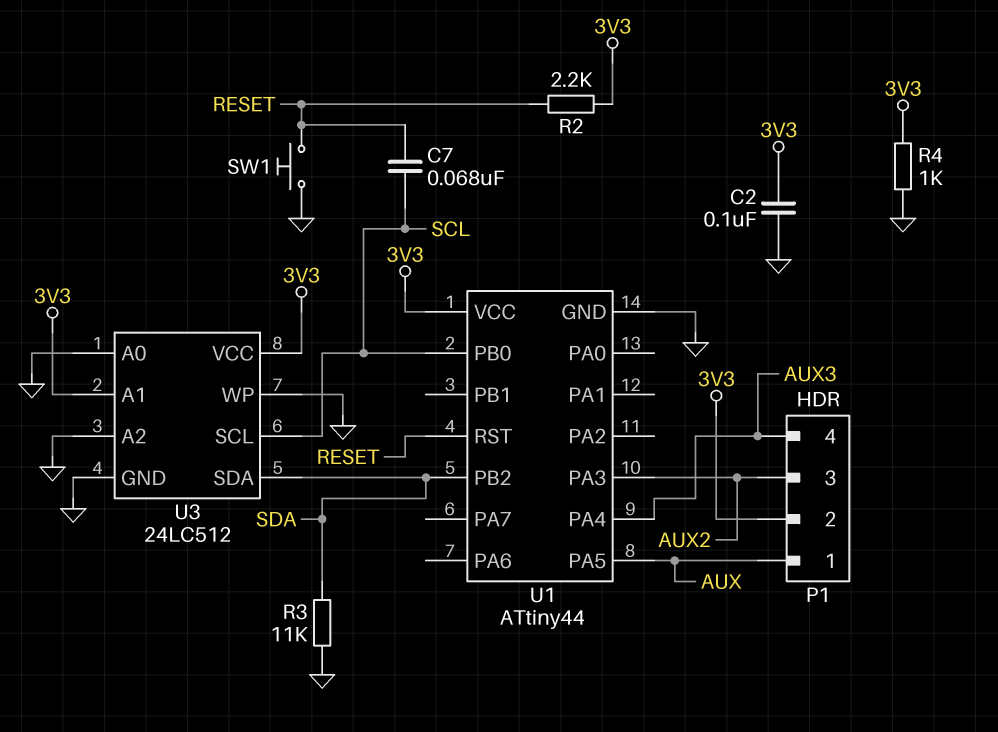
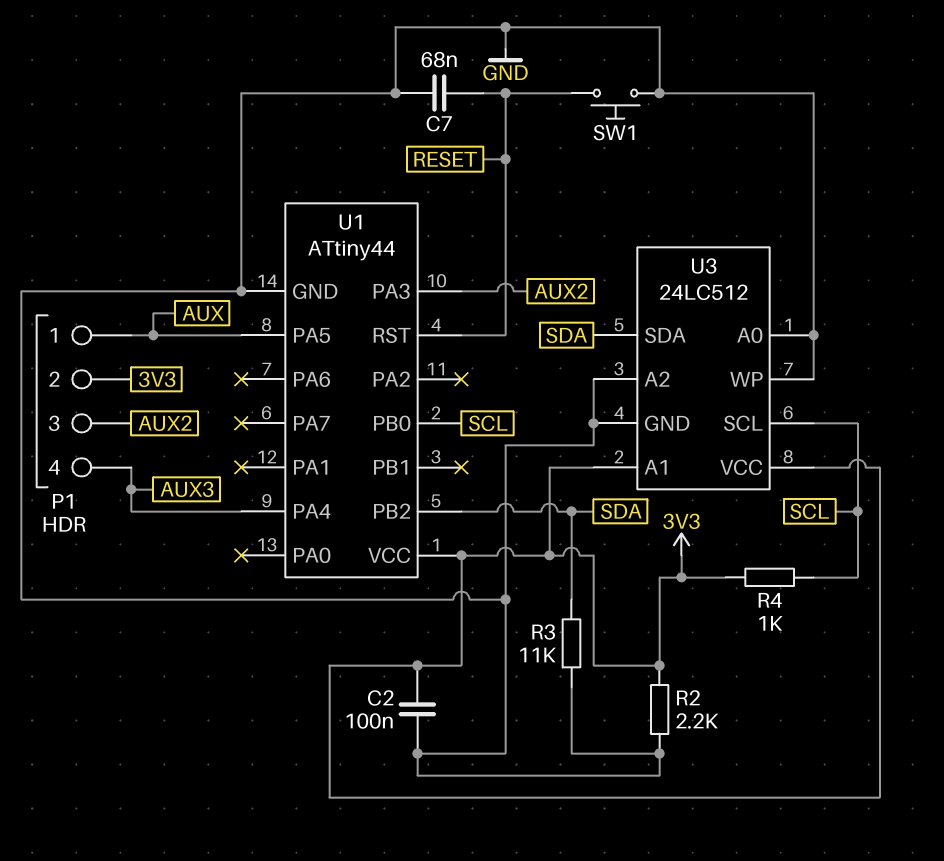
C7: 68nF (RESET, SCL) -> 68nF (GND, RESET)
R2: 2.2k (3V3, RESET) -> 2.2k (3V3, GND)
R4: 1k (3V3, GND) -> 1k (3V3, SCL)

